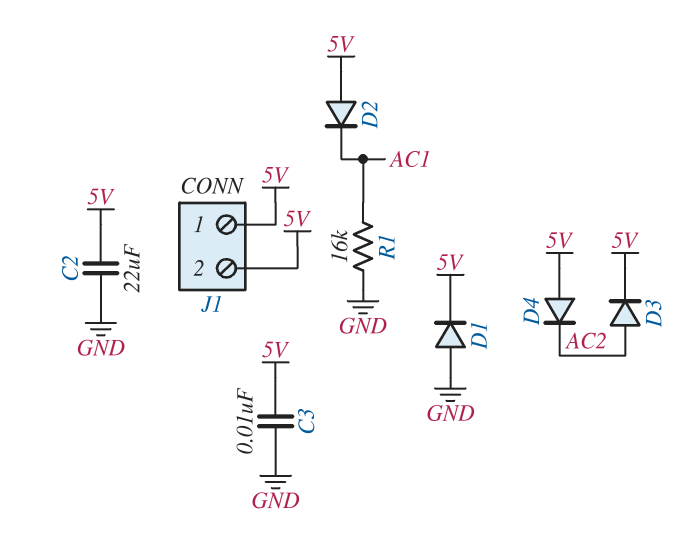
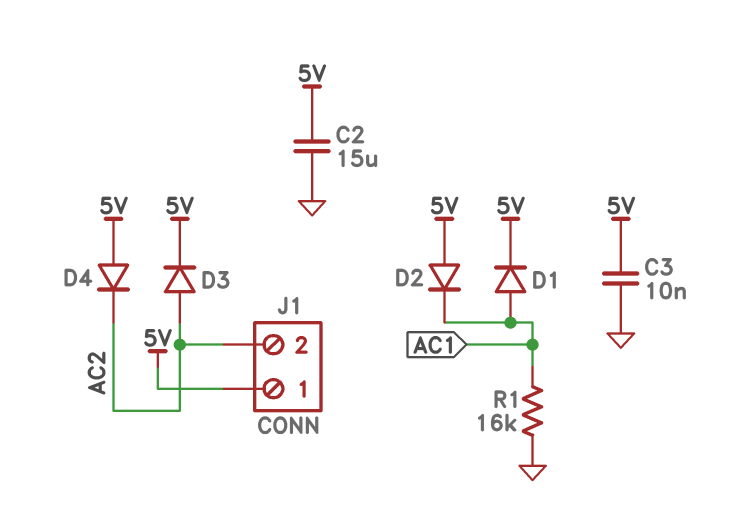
C2: 22uF (5V, GND) -> 15uF (5V, GND)
D1: diode (A GND, K 5V) -> diode (A AC1, K 5V)
J1 pin 2: 5V -> AC2

